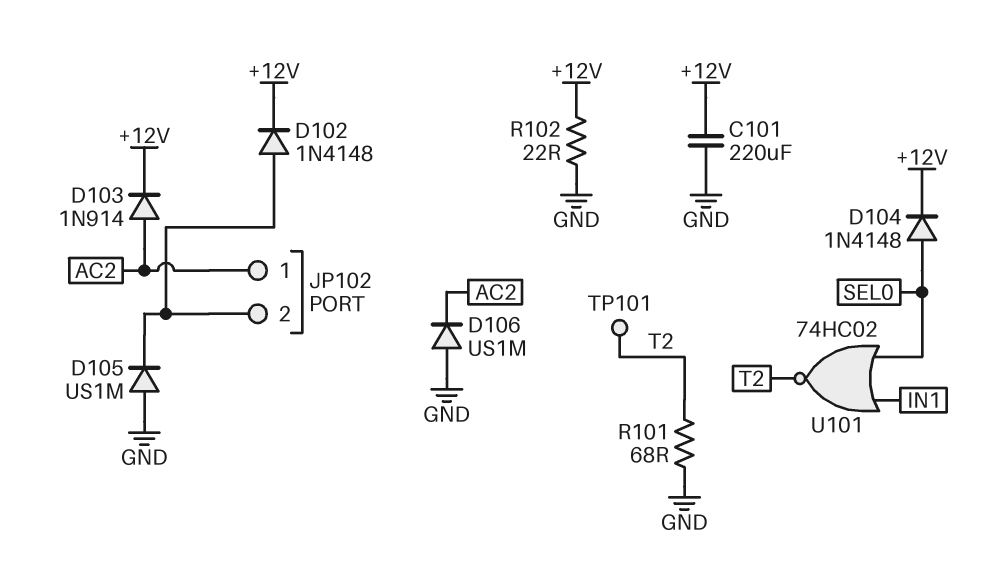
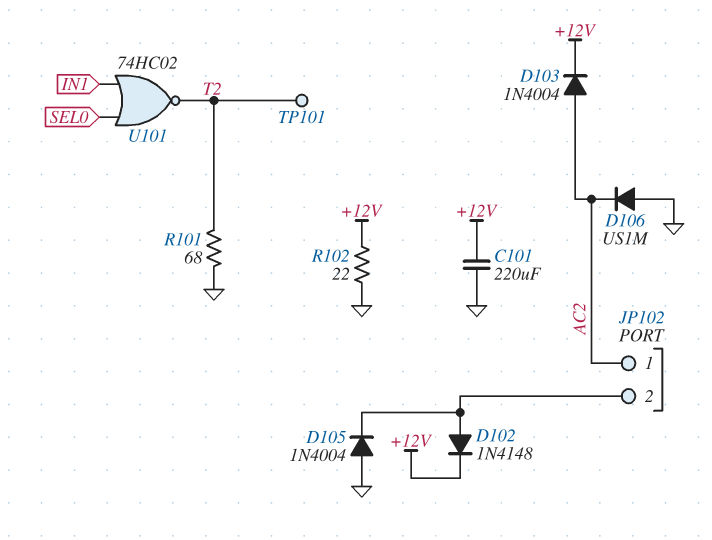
D103: diode 1N914 (A AC2, K +12V) -> diode 1N4004 (A AC2, K +12V)
D104: diode 1N4148 (A SEL0, K +12V) -> none
D105: diode US1M (A GND, K JP102/2) -> diode 1N4004 (A GND, K JP102/2)

